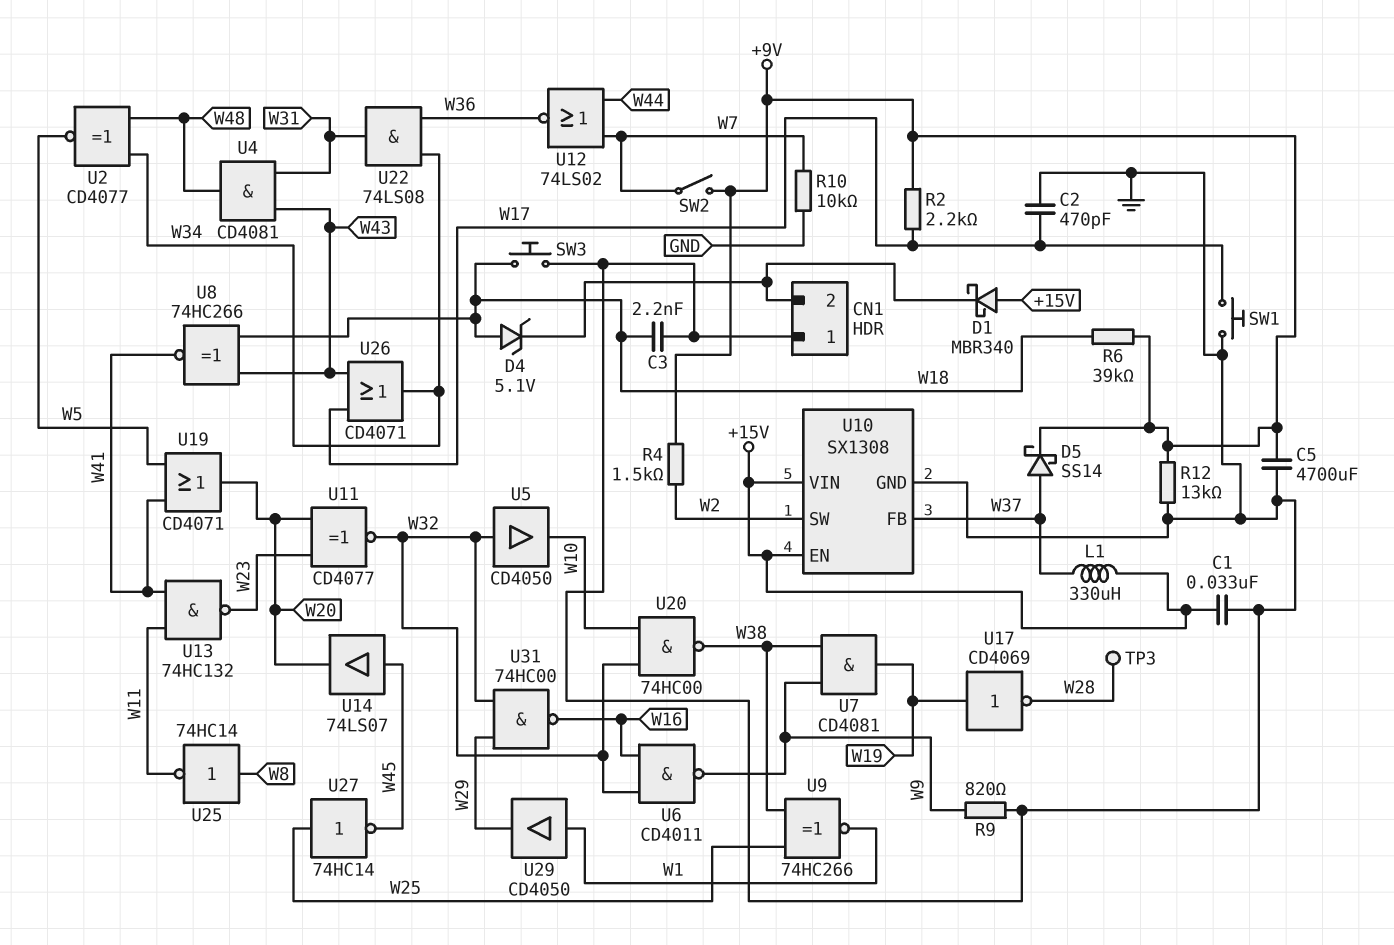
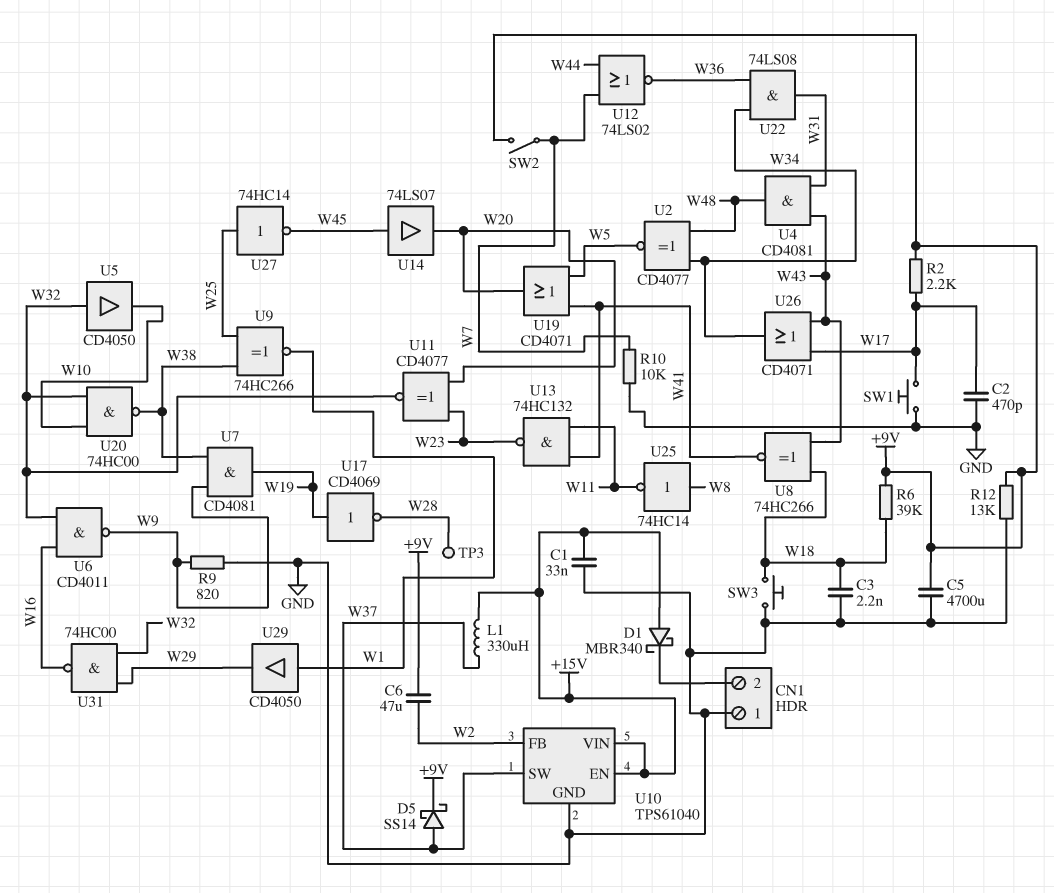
C6: none -> 47uF (+9V, W2)
D4: zener 5.1V (A W18, K CN1/2) -> none
R4: 1.5k (+9V, W2) -> none
U10: SX1308 -> TPS61040
U10 pin FB: W37 -> W2
U10 pin SW: W2 -> W37

